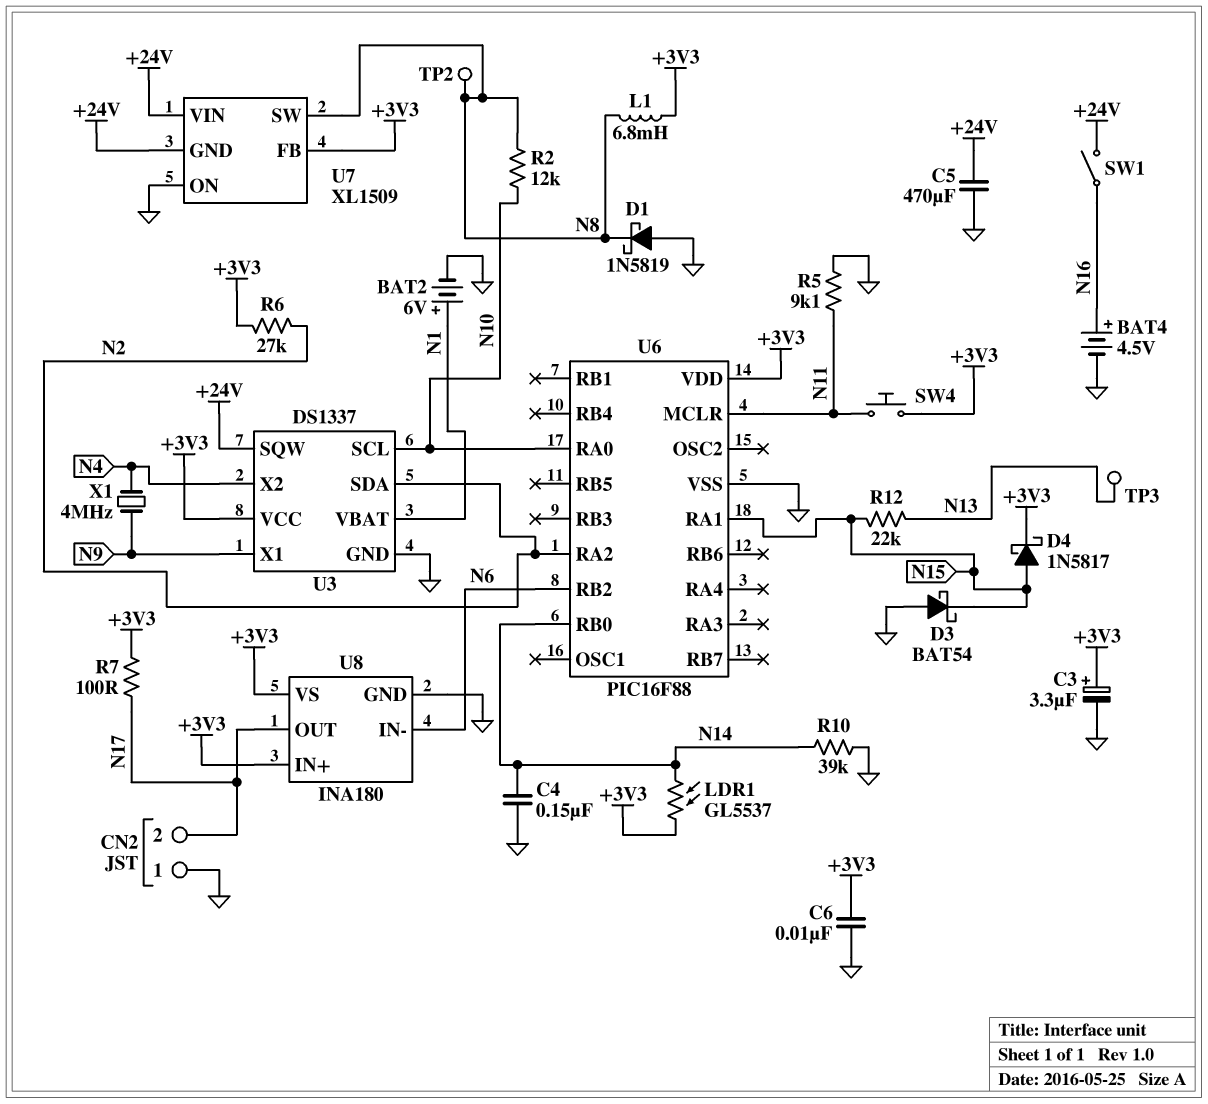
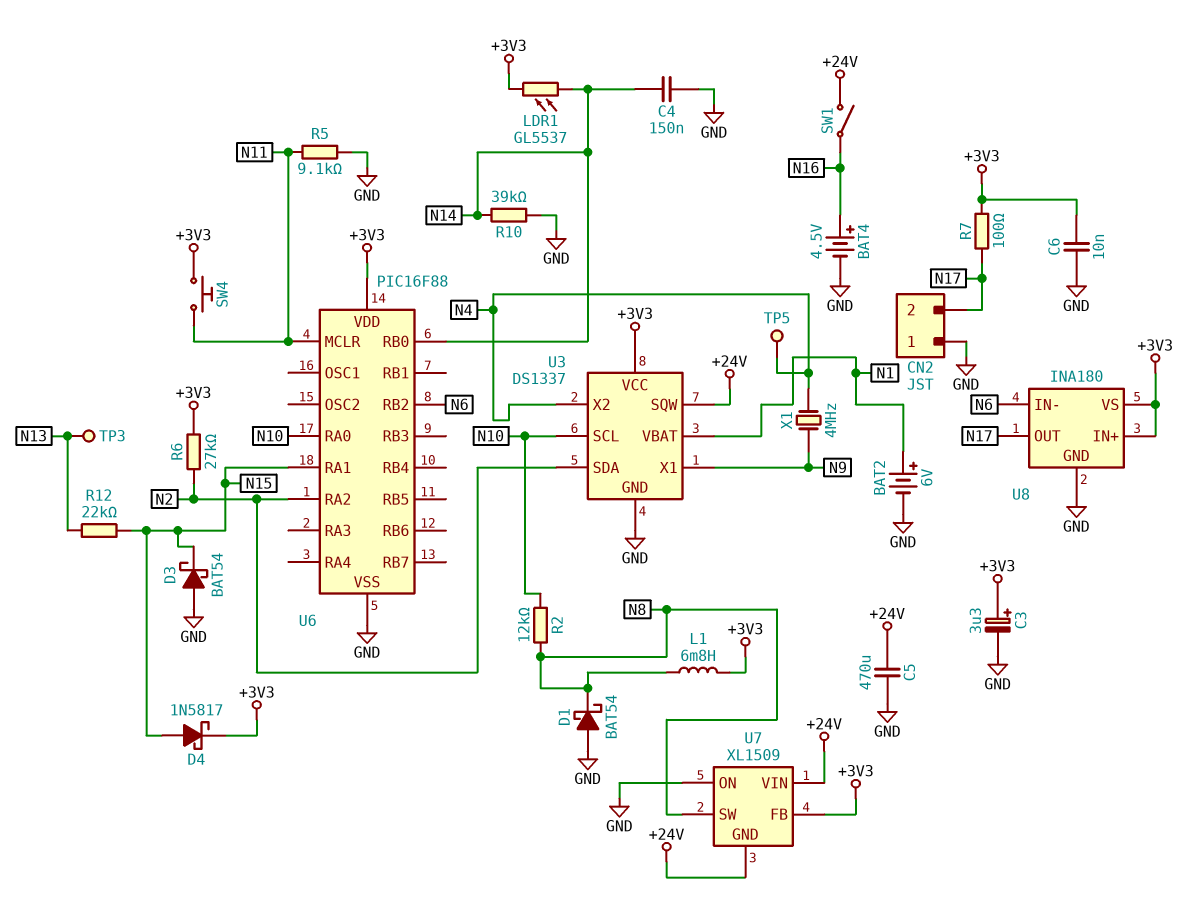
D1: schottky 1N5819 (A GND, K N8) -> schottky BAT54 (A GND, K N8)
TP2: test point (N8) -> none
TP5: none -> test point (N4)

